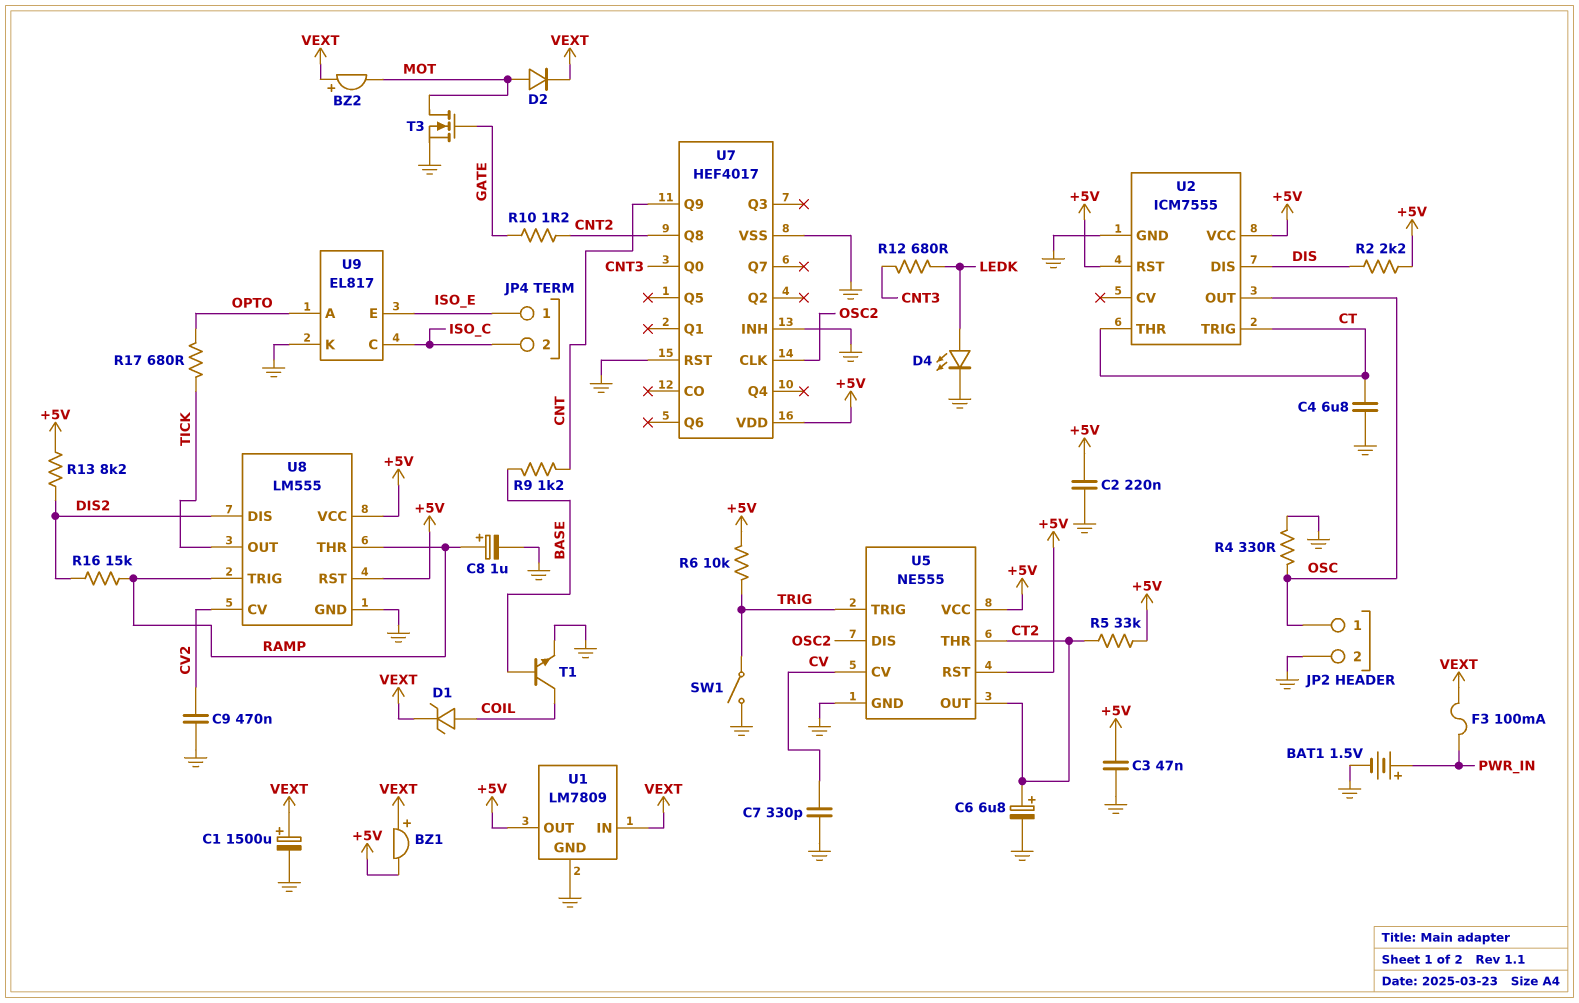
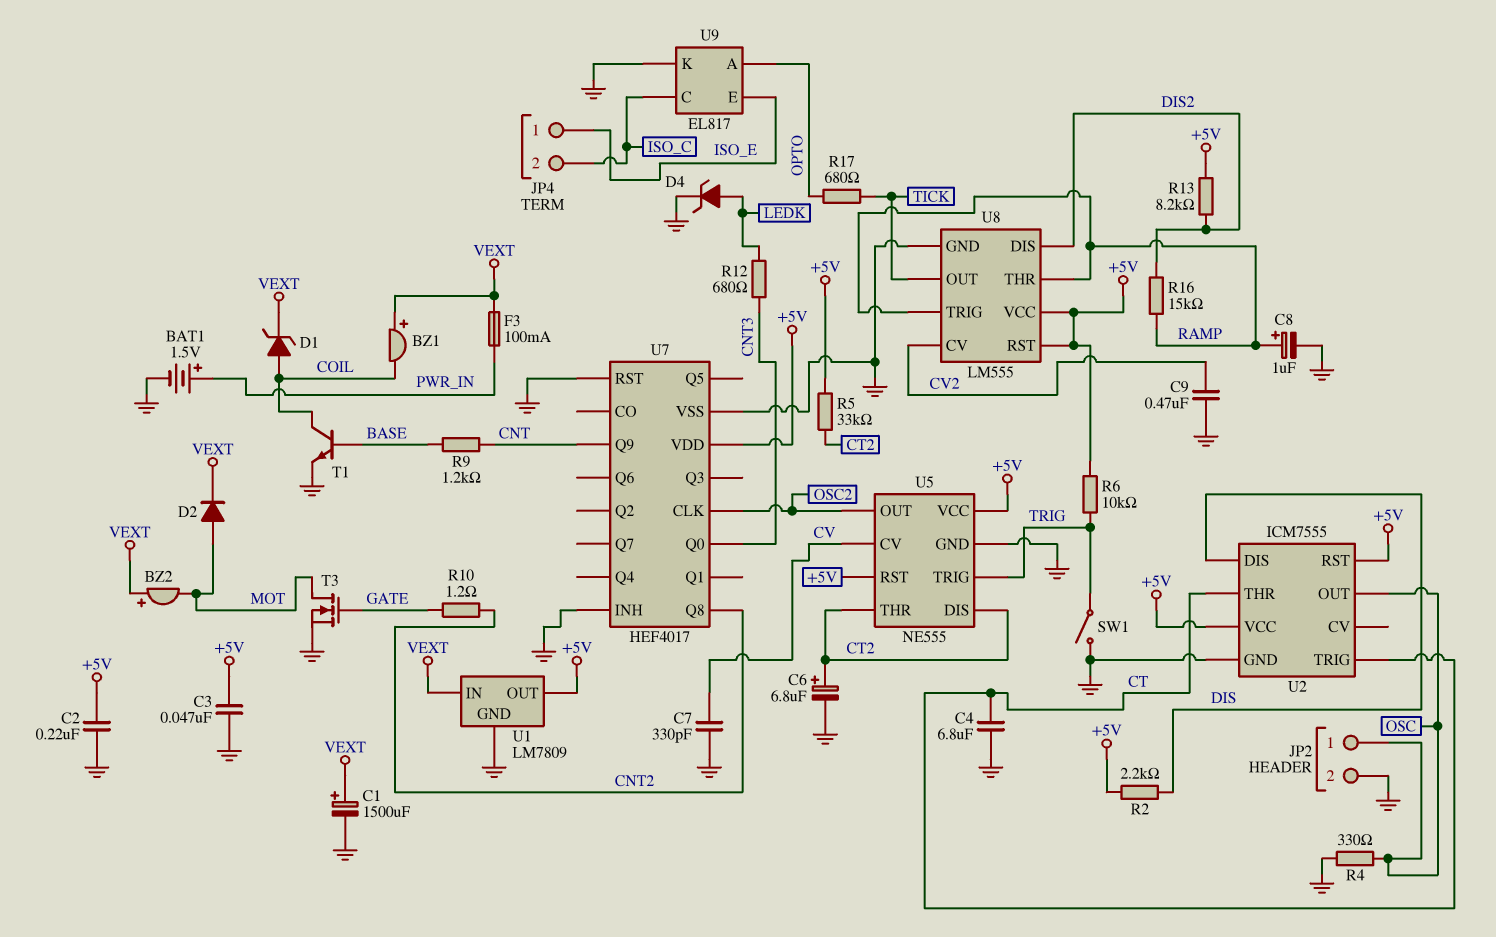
BZ1: buzzer (plus VEXT, minus +5V) -> buzzer (plus VEXT, minus COIL)
D4: LED (A LEDK, K GND) -> zener (A LEDK, K GND)
U5 pin DIS: OSC2 -> CT2
U5 pin OUT: CT2 -> OSC2

